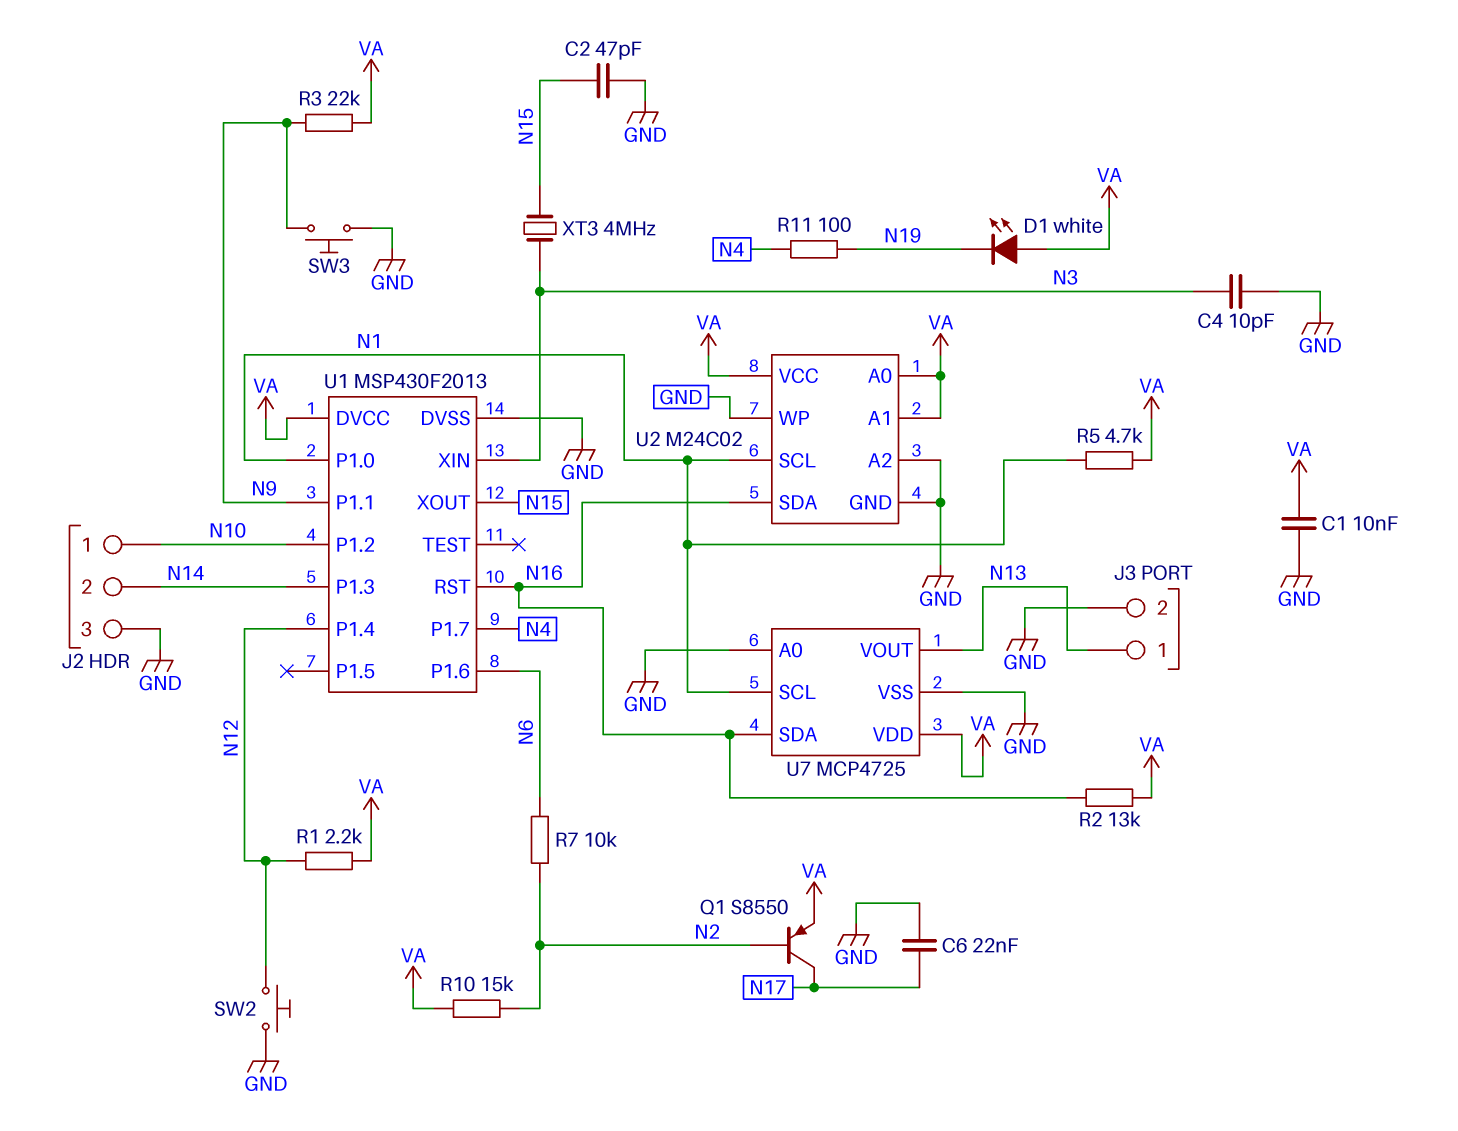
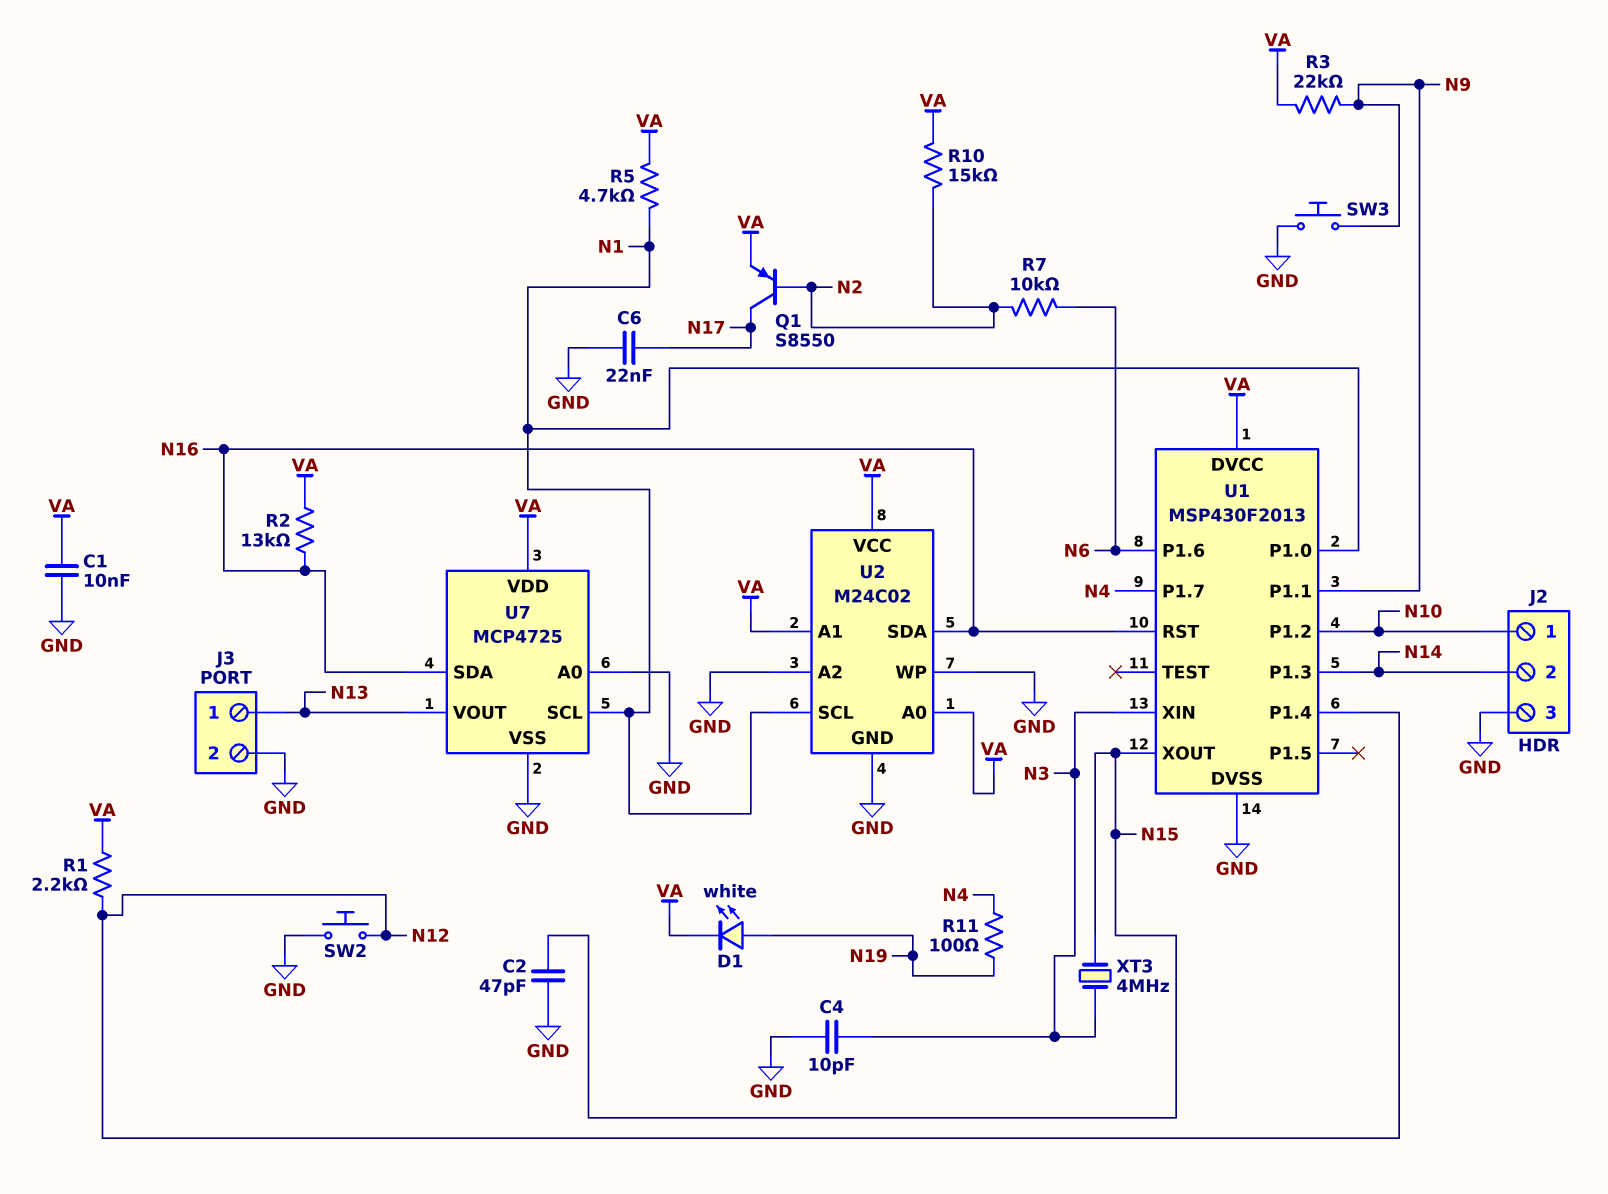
D1: LED white (A VA, K N19) -> LED white (A N19, K VA)

